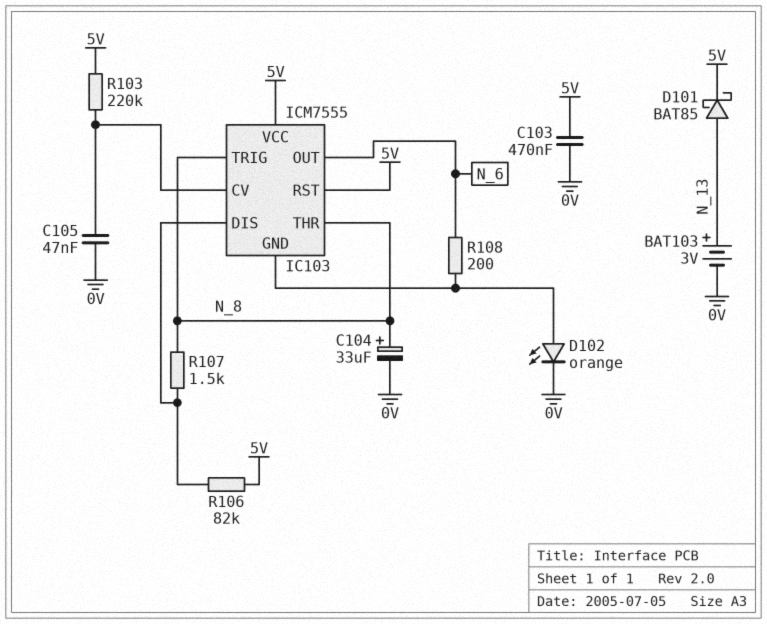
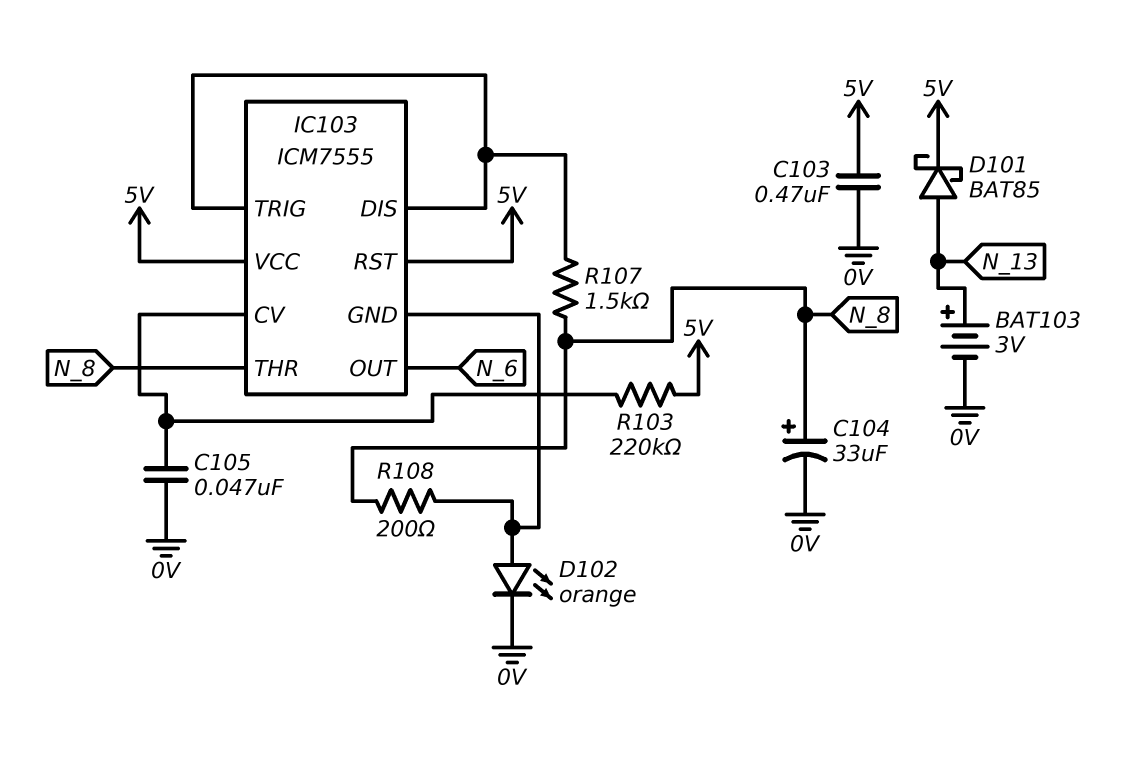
IC103 pin TRIG: N_8 -> IC103/DIS
R106: 82k (5V, IC103/DIS) -> none
R108: 200 (IC103/GND, N_6) -> 200 (IC103/GND, N_8)

